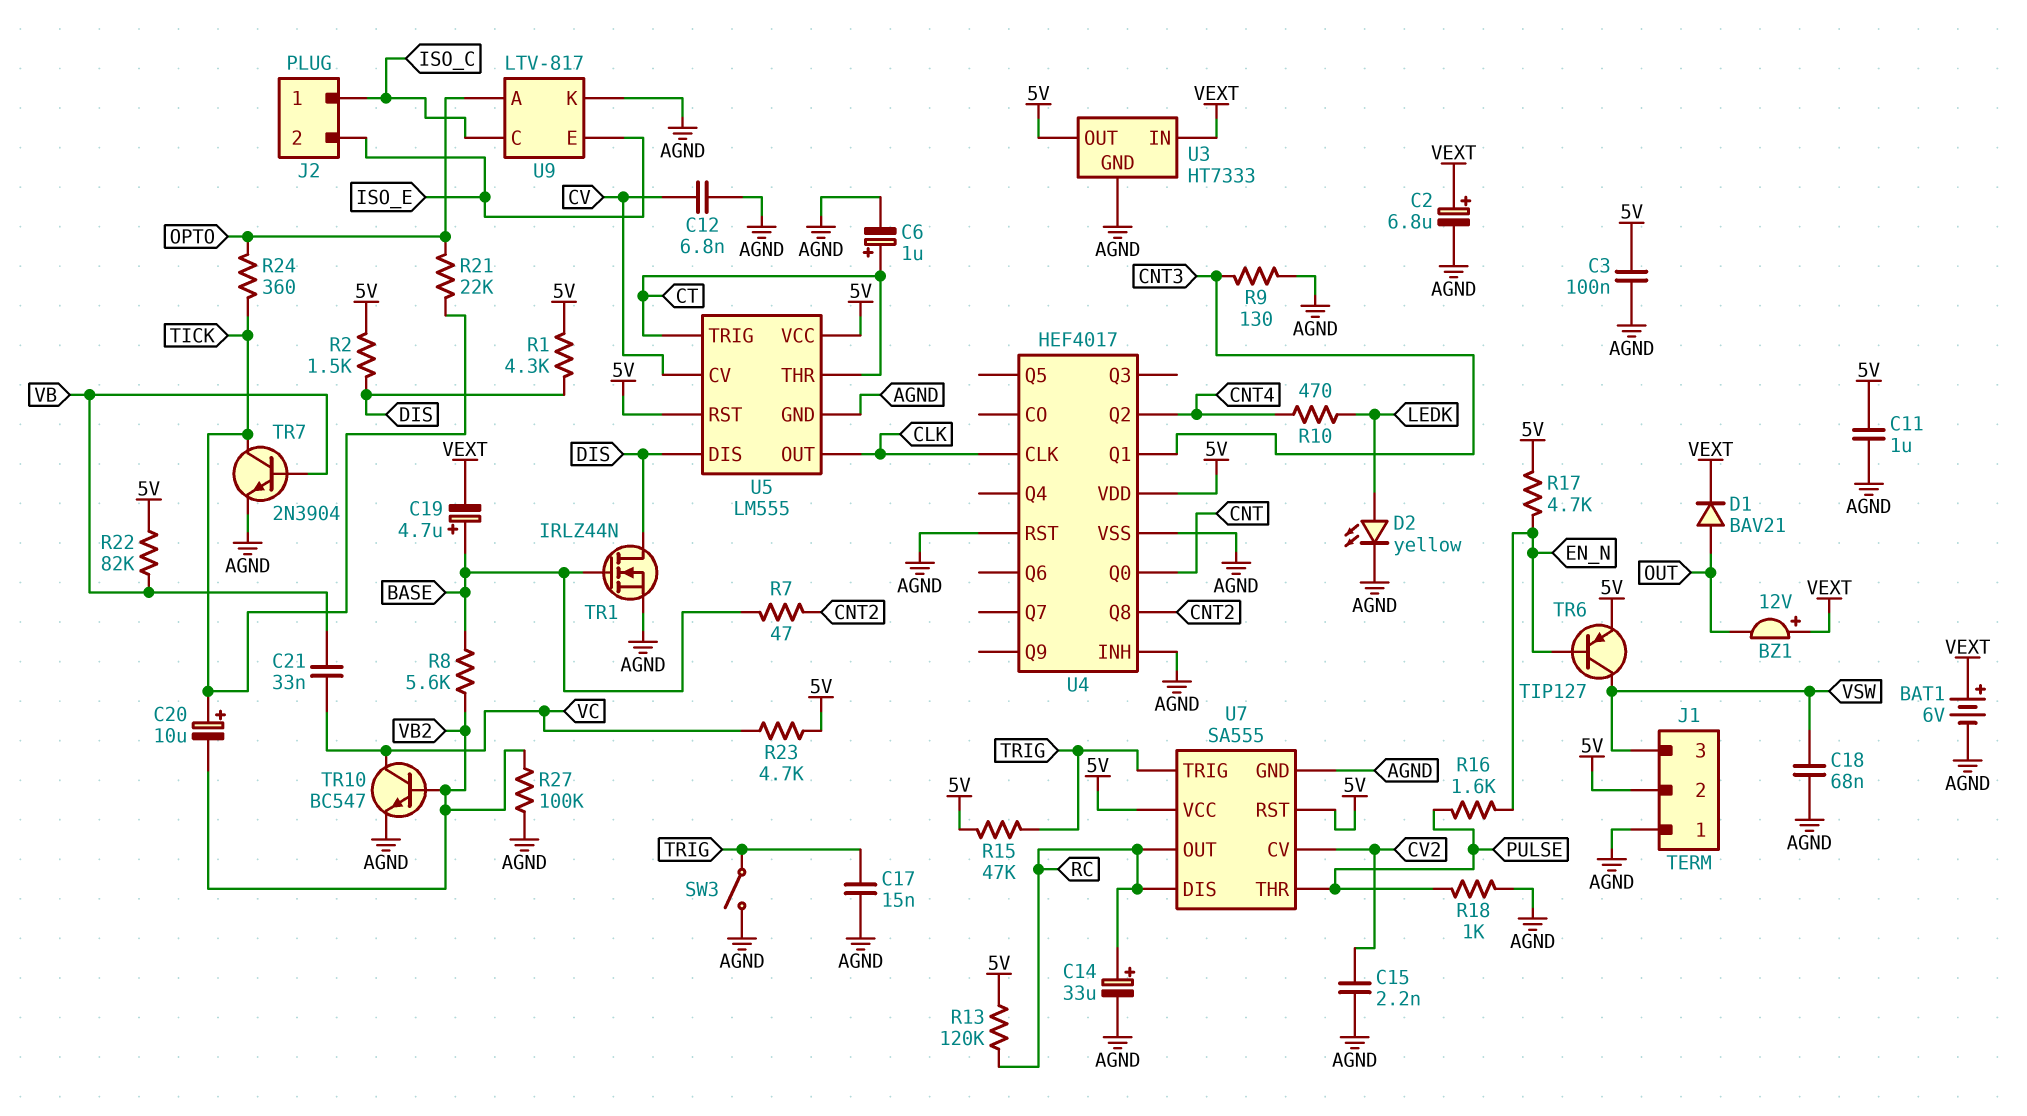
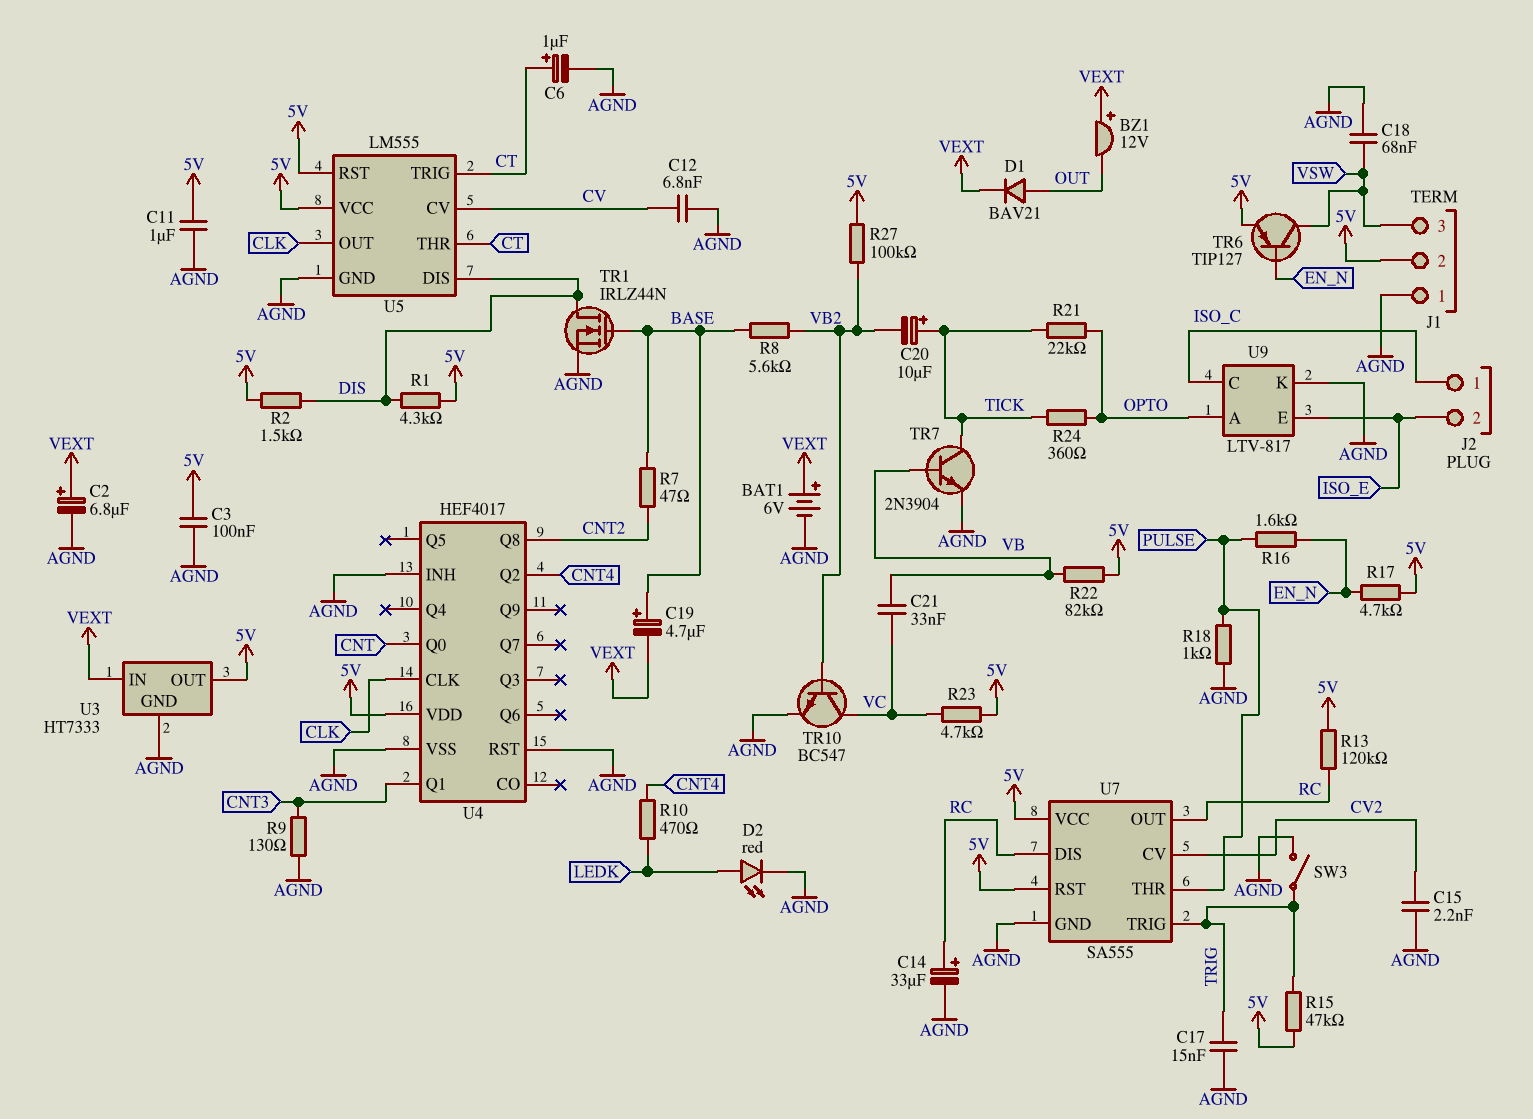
D2: LED yellow (A LEDK, K AGND) -> LED red (A LEDK, K AGND)
R27: 100k (AGND, VB2) -> 100k (5V, VB2)

